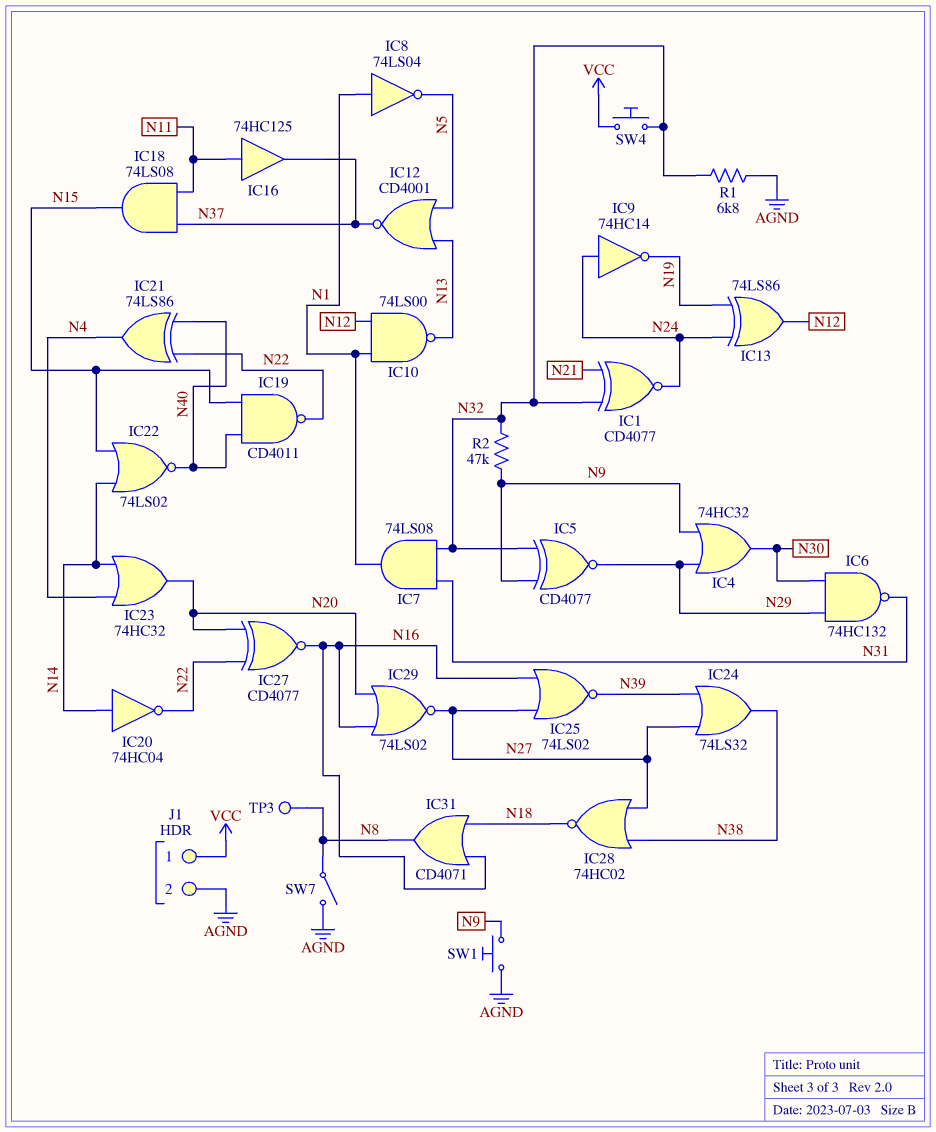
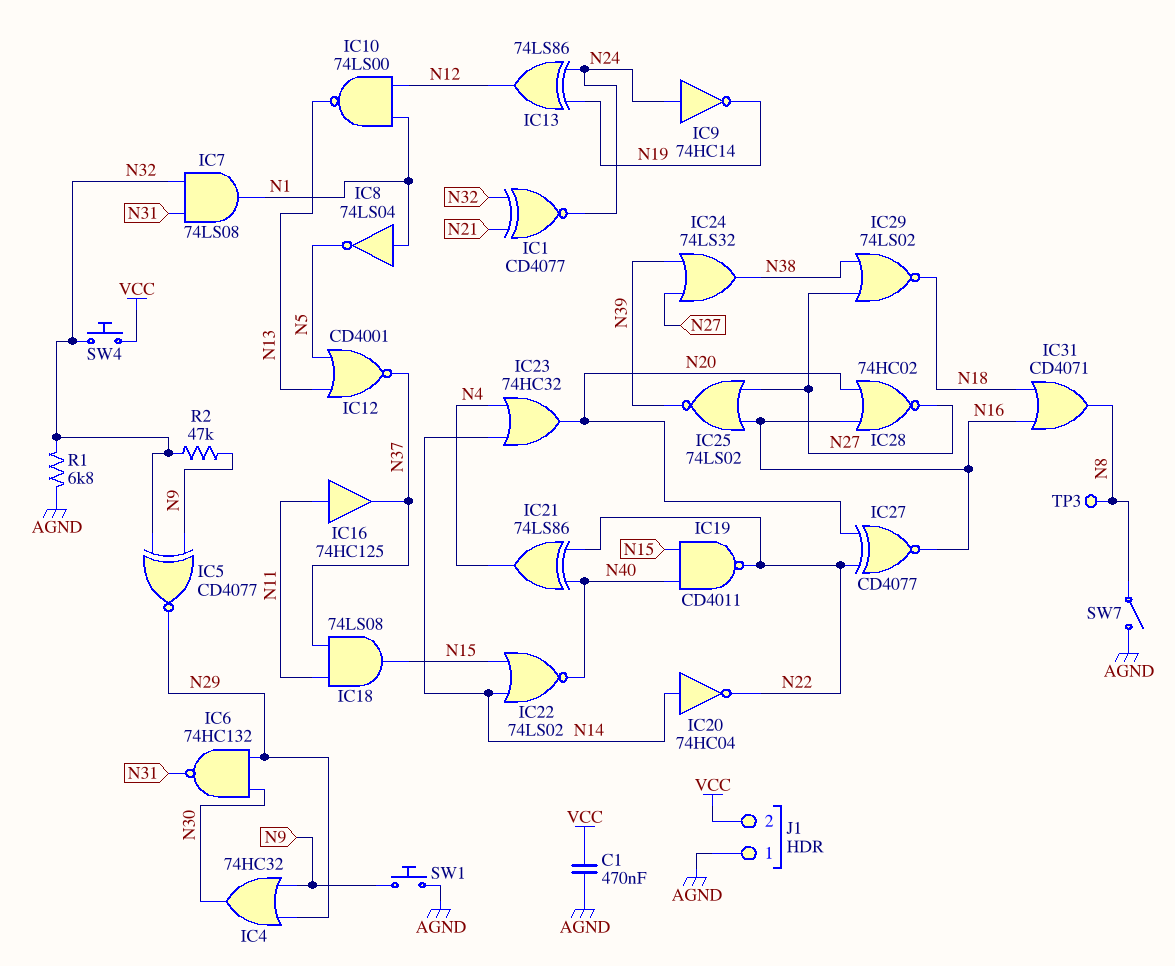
C1: none -> 470nF (AGND, VCC)
IC28: NOR 74HC02 (in N27, in N38, out N18) -> NOR 74HC02 (in N16, in N20, out N27)
IC29: NOR 74LS02 (in N16, in N20, out N27) -> NOR 74LS02 (in N27, in N38, out N18)
J1 pin 1: VCC -> AGND
J1 pin 2: AGND -> VCC

